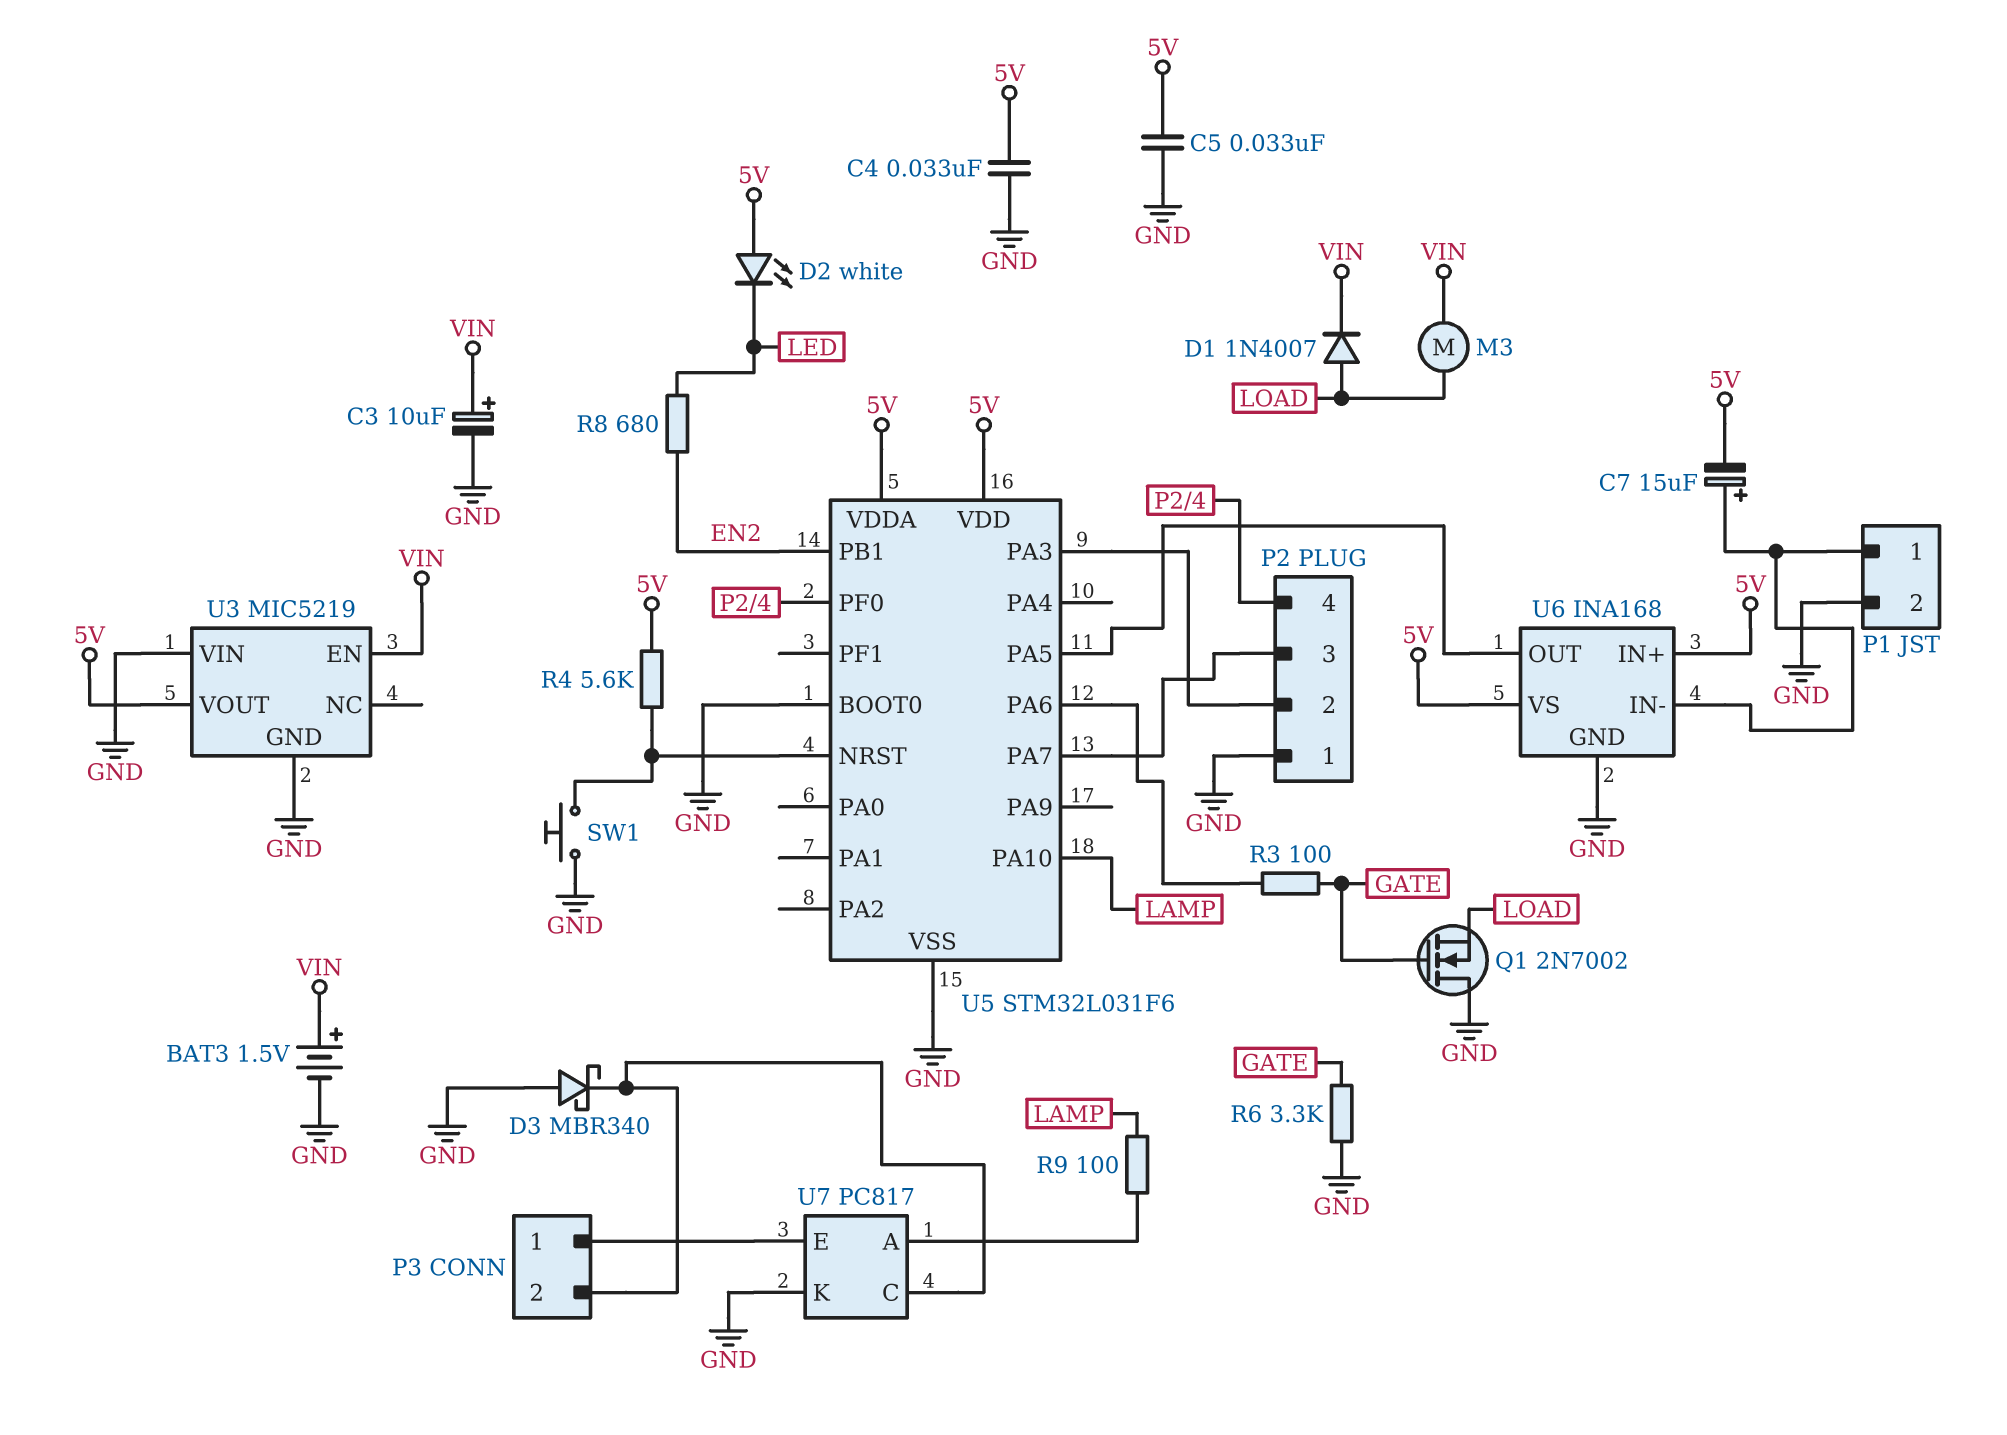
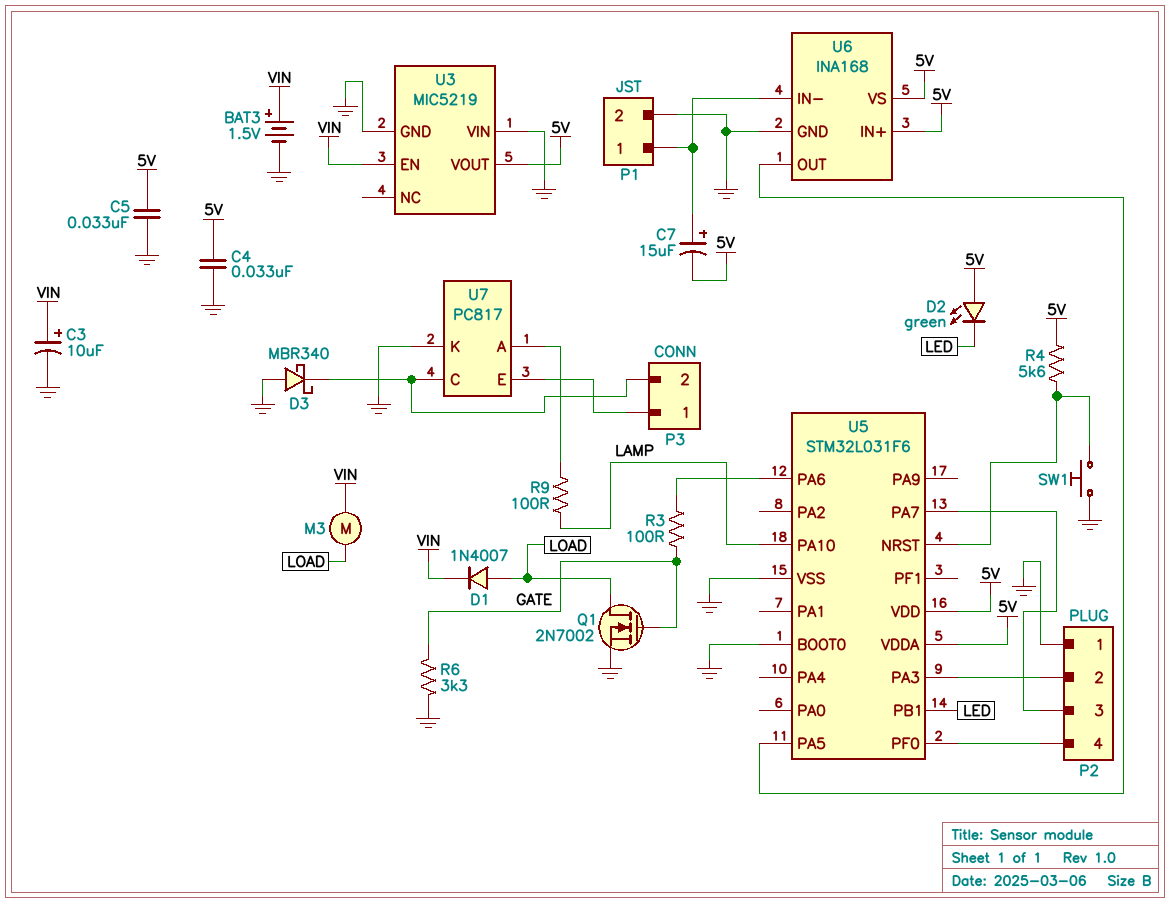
D2: LED white (A 5V, K LED) -> LED green (A 5V, K LED)
Q1: NMOS 2N7002 (G GATE, D GND, S LOAD) -> NMOS 2N7002 (G GATE, D LOAD, S GND)
R8: 680 (EN2, LED) -> none
U5 pin PB1: EN2 -> LED

